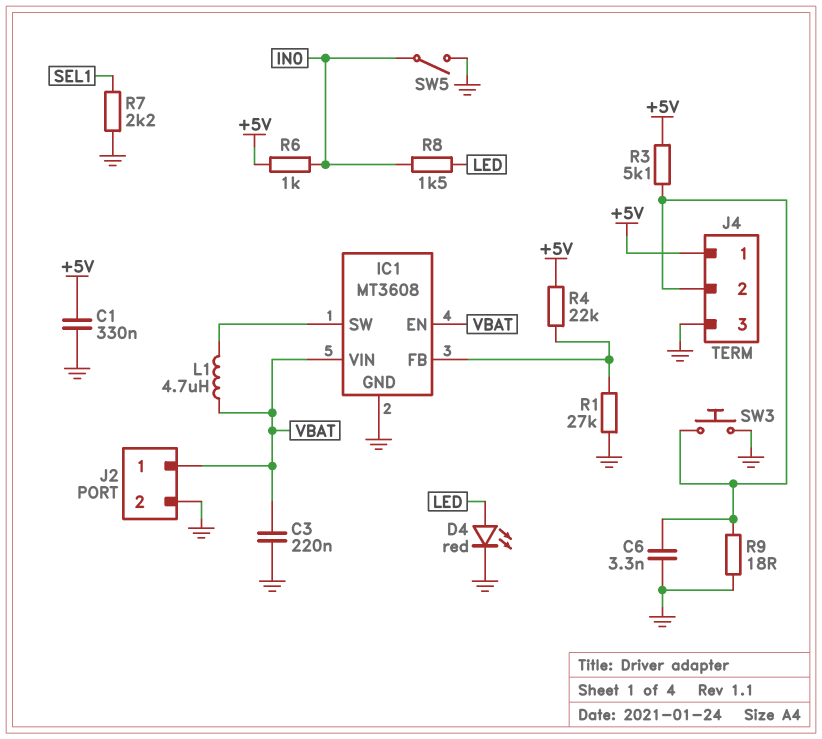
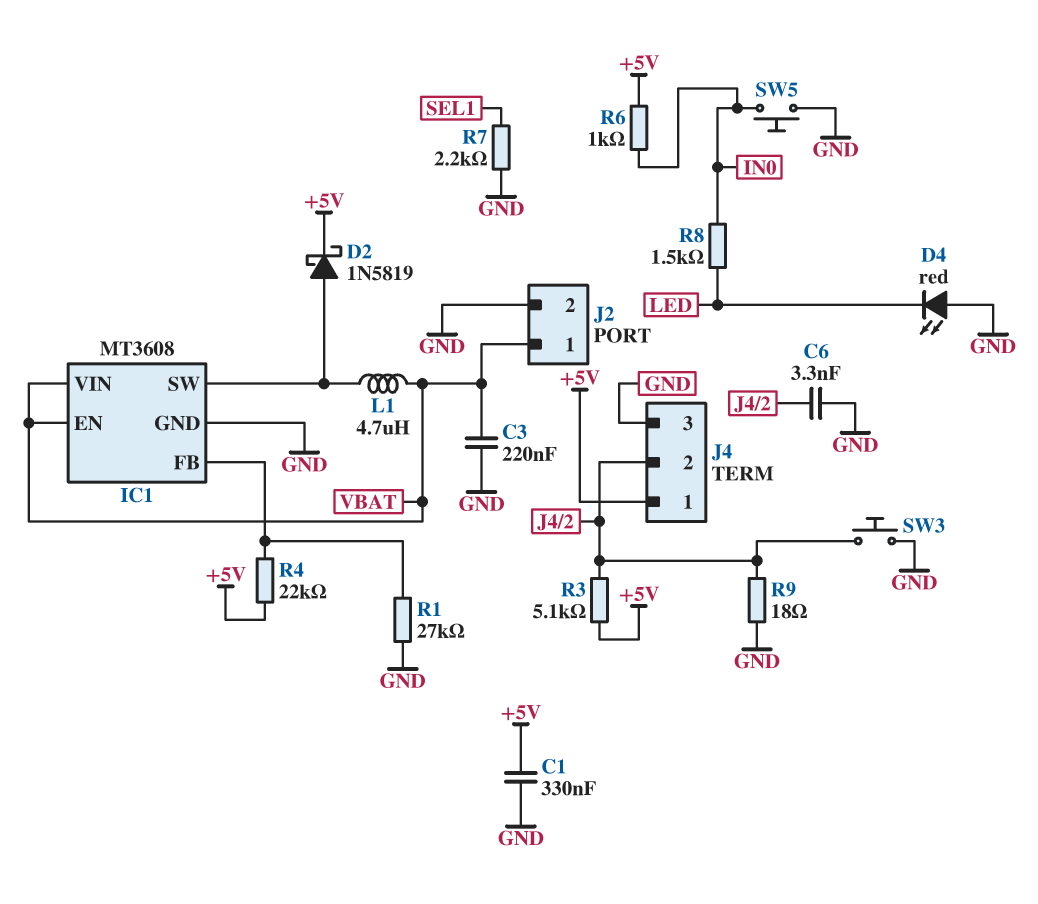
D2: none -> schottky 1N5819 (A IC1/SW, K +5V)
D4: LED red (A LED, K GND) -> LED red (A GND, K LED)
SW5: switch (GND, IN0) -> button (GND, IN0)

